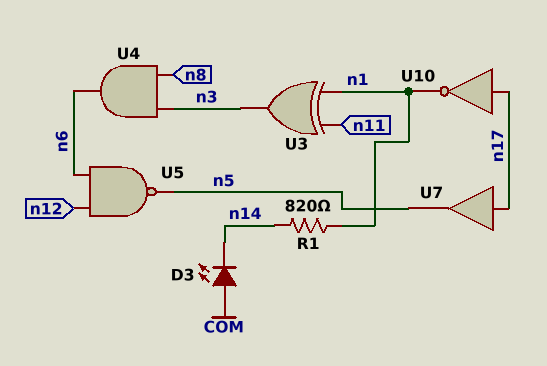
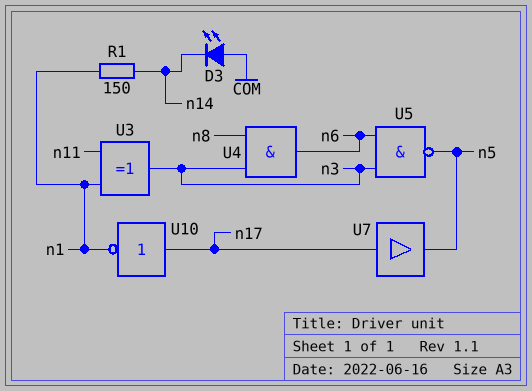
R1: 820 (n1, n14) -> 150 (n1, n14)
U5: NAND (in n6, in n12, out n5) -> NAND (in n3, in n6, out n5)

